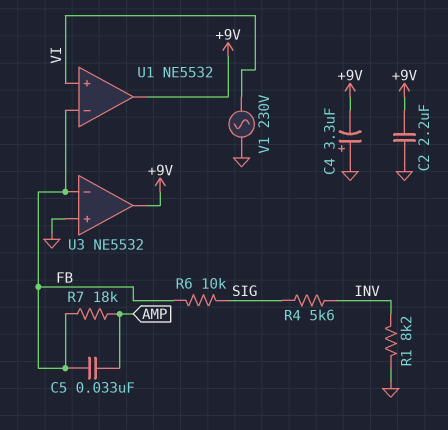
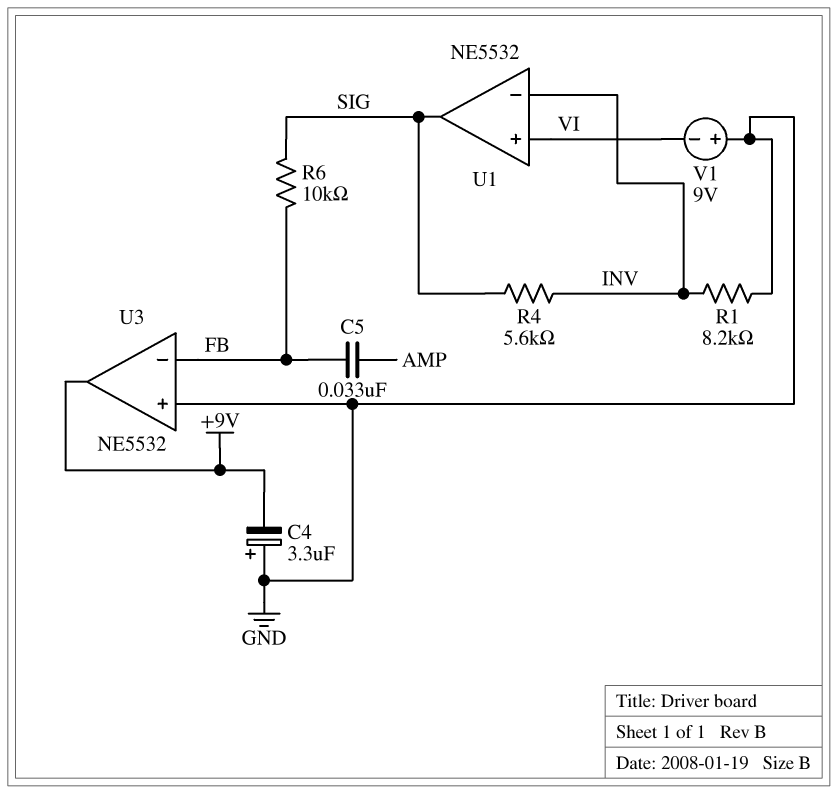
C2: 2.2uF (+9V, GND) -> none
R7: 18k (AMP, FB) -> none
U1 pin in-: FB -> INV
U1 pin out: +9V -> SIG
V1: AC 230V (GND, VI) -> 9V (plus GND, minus VI)

